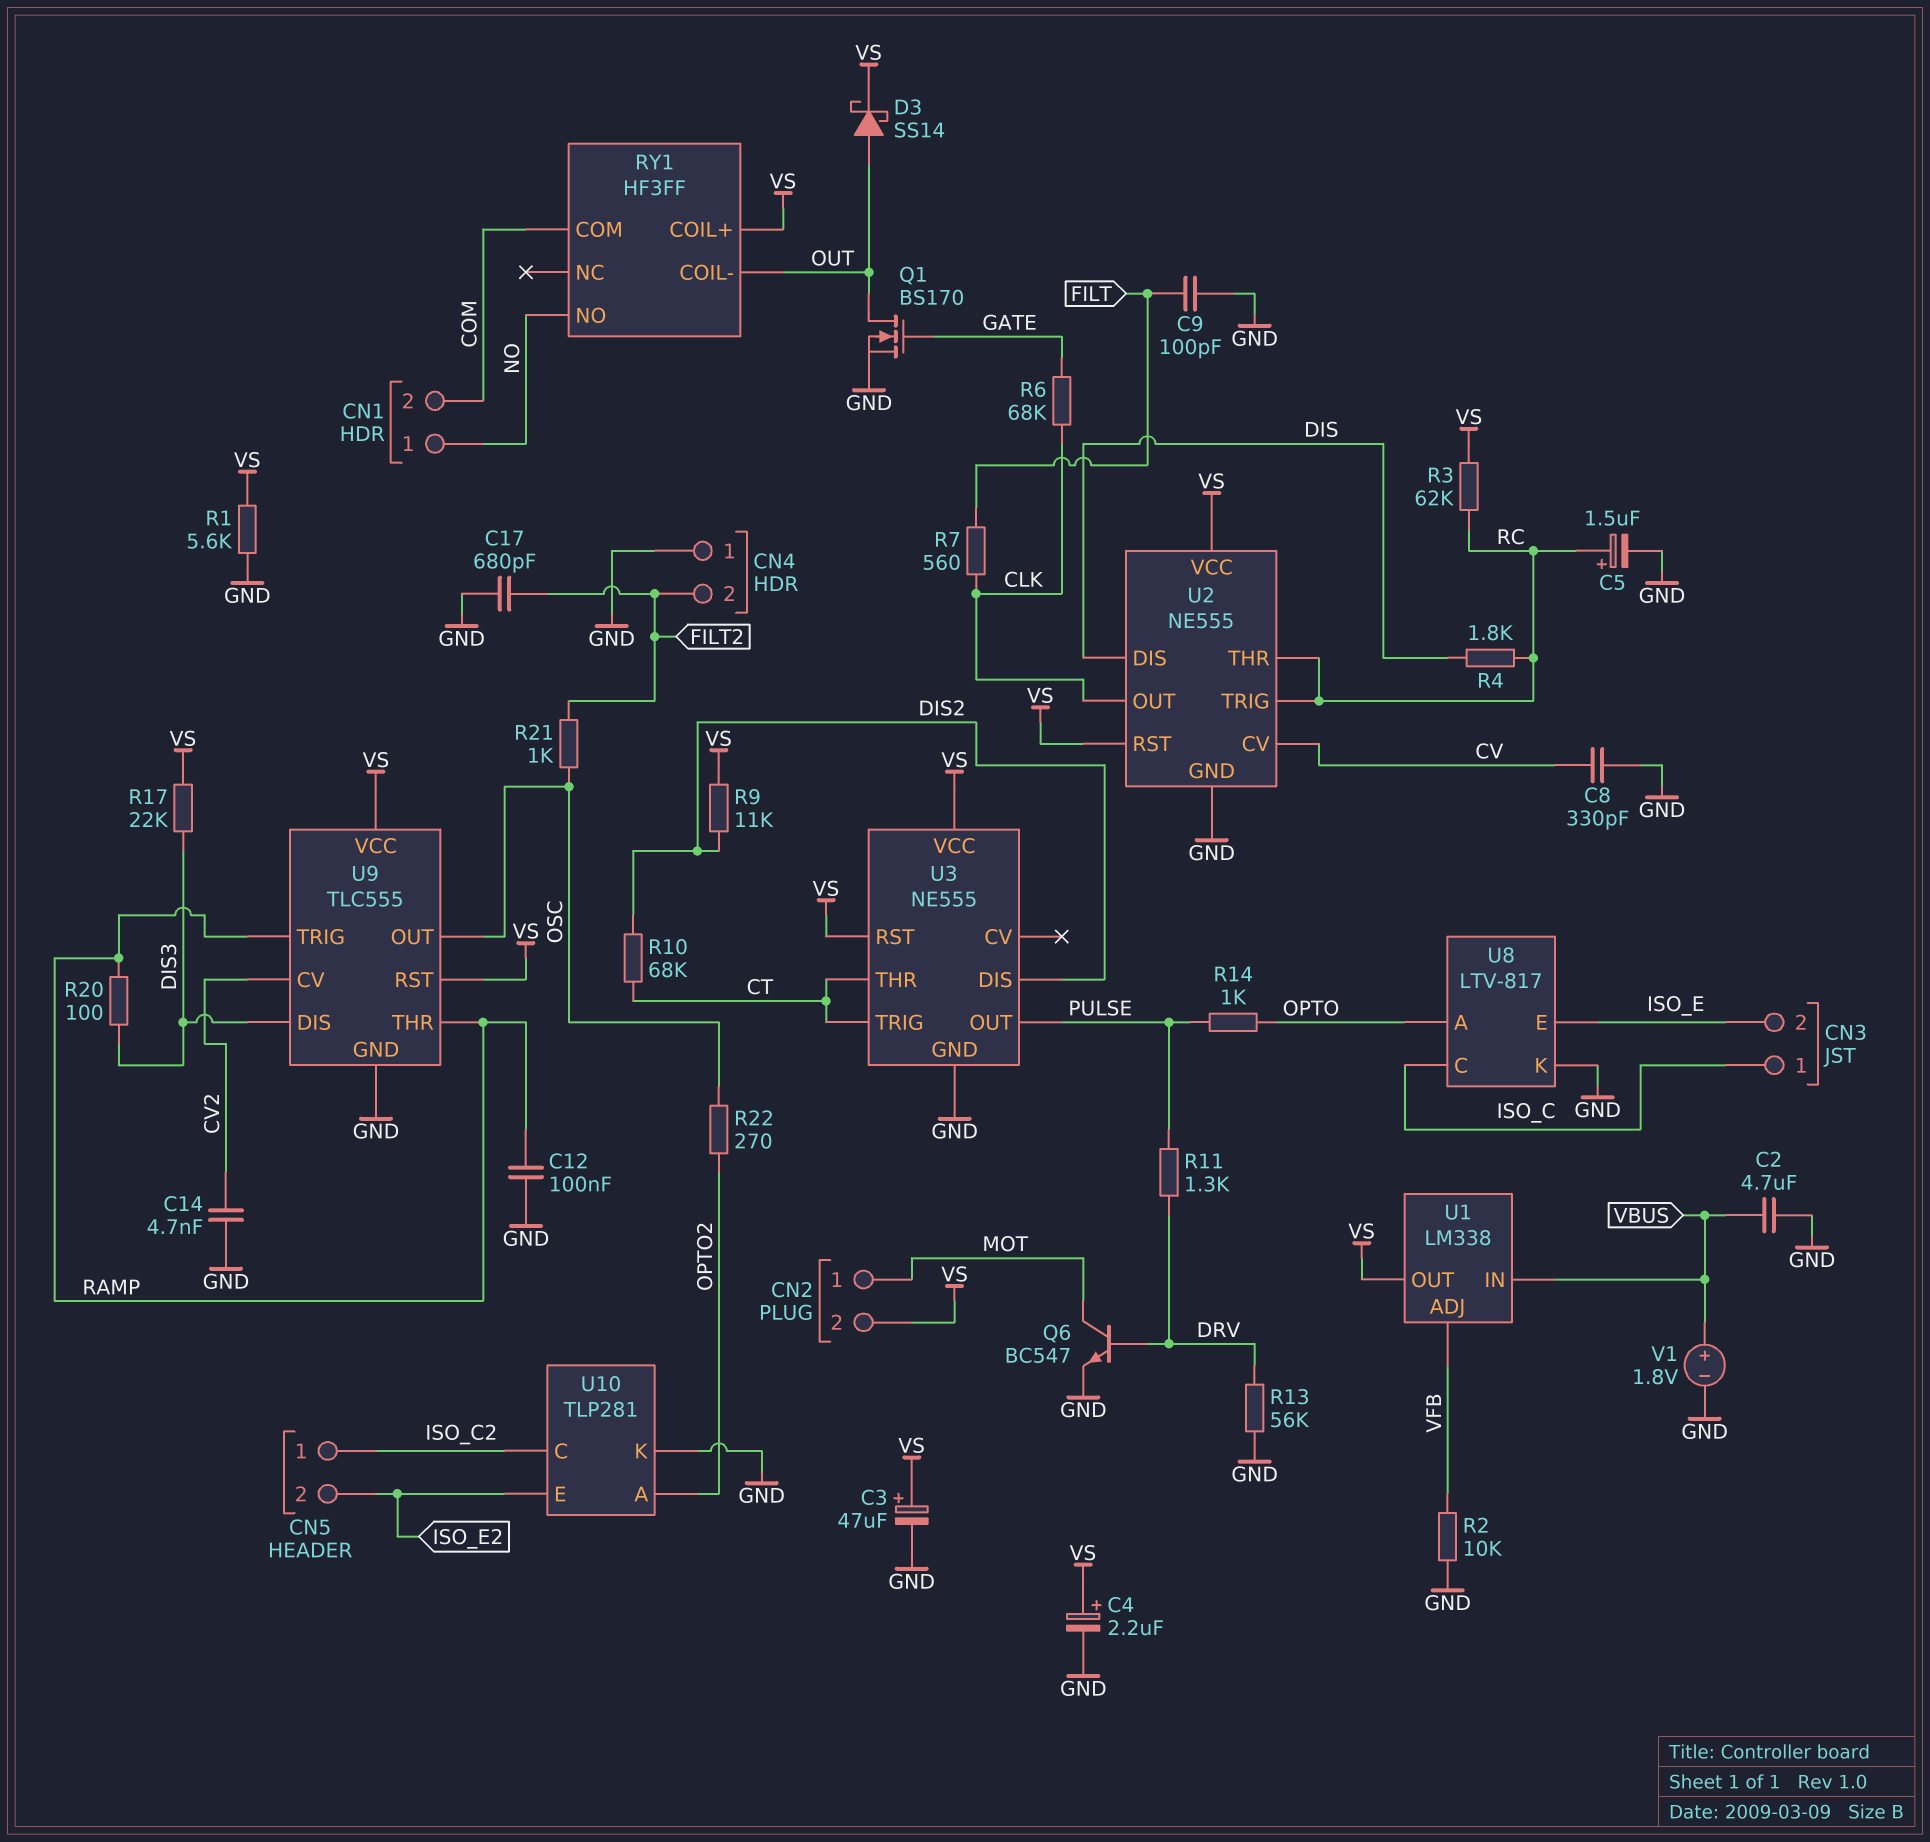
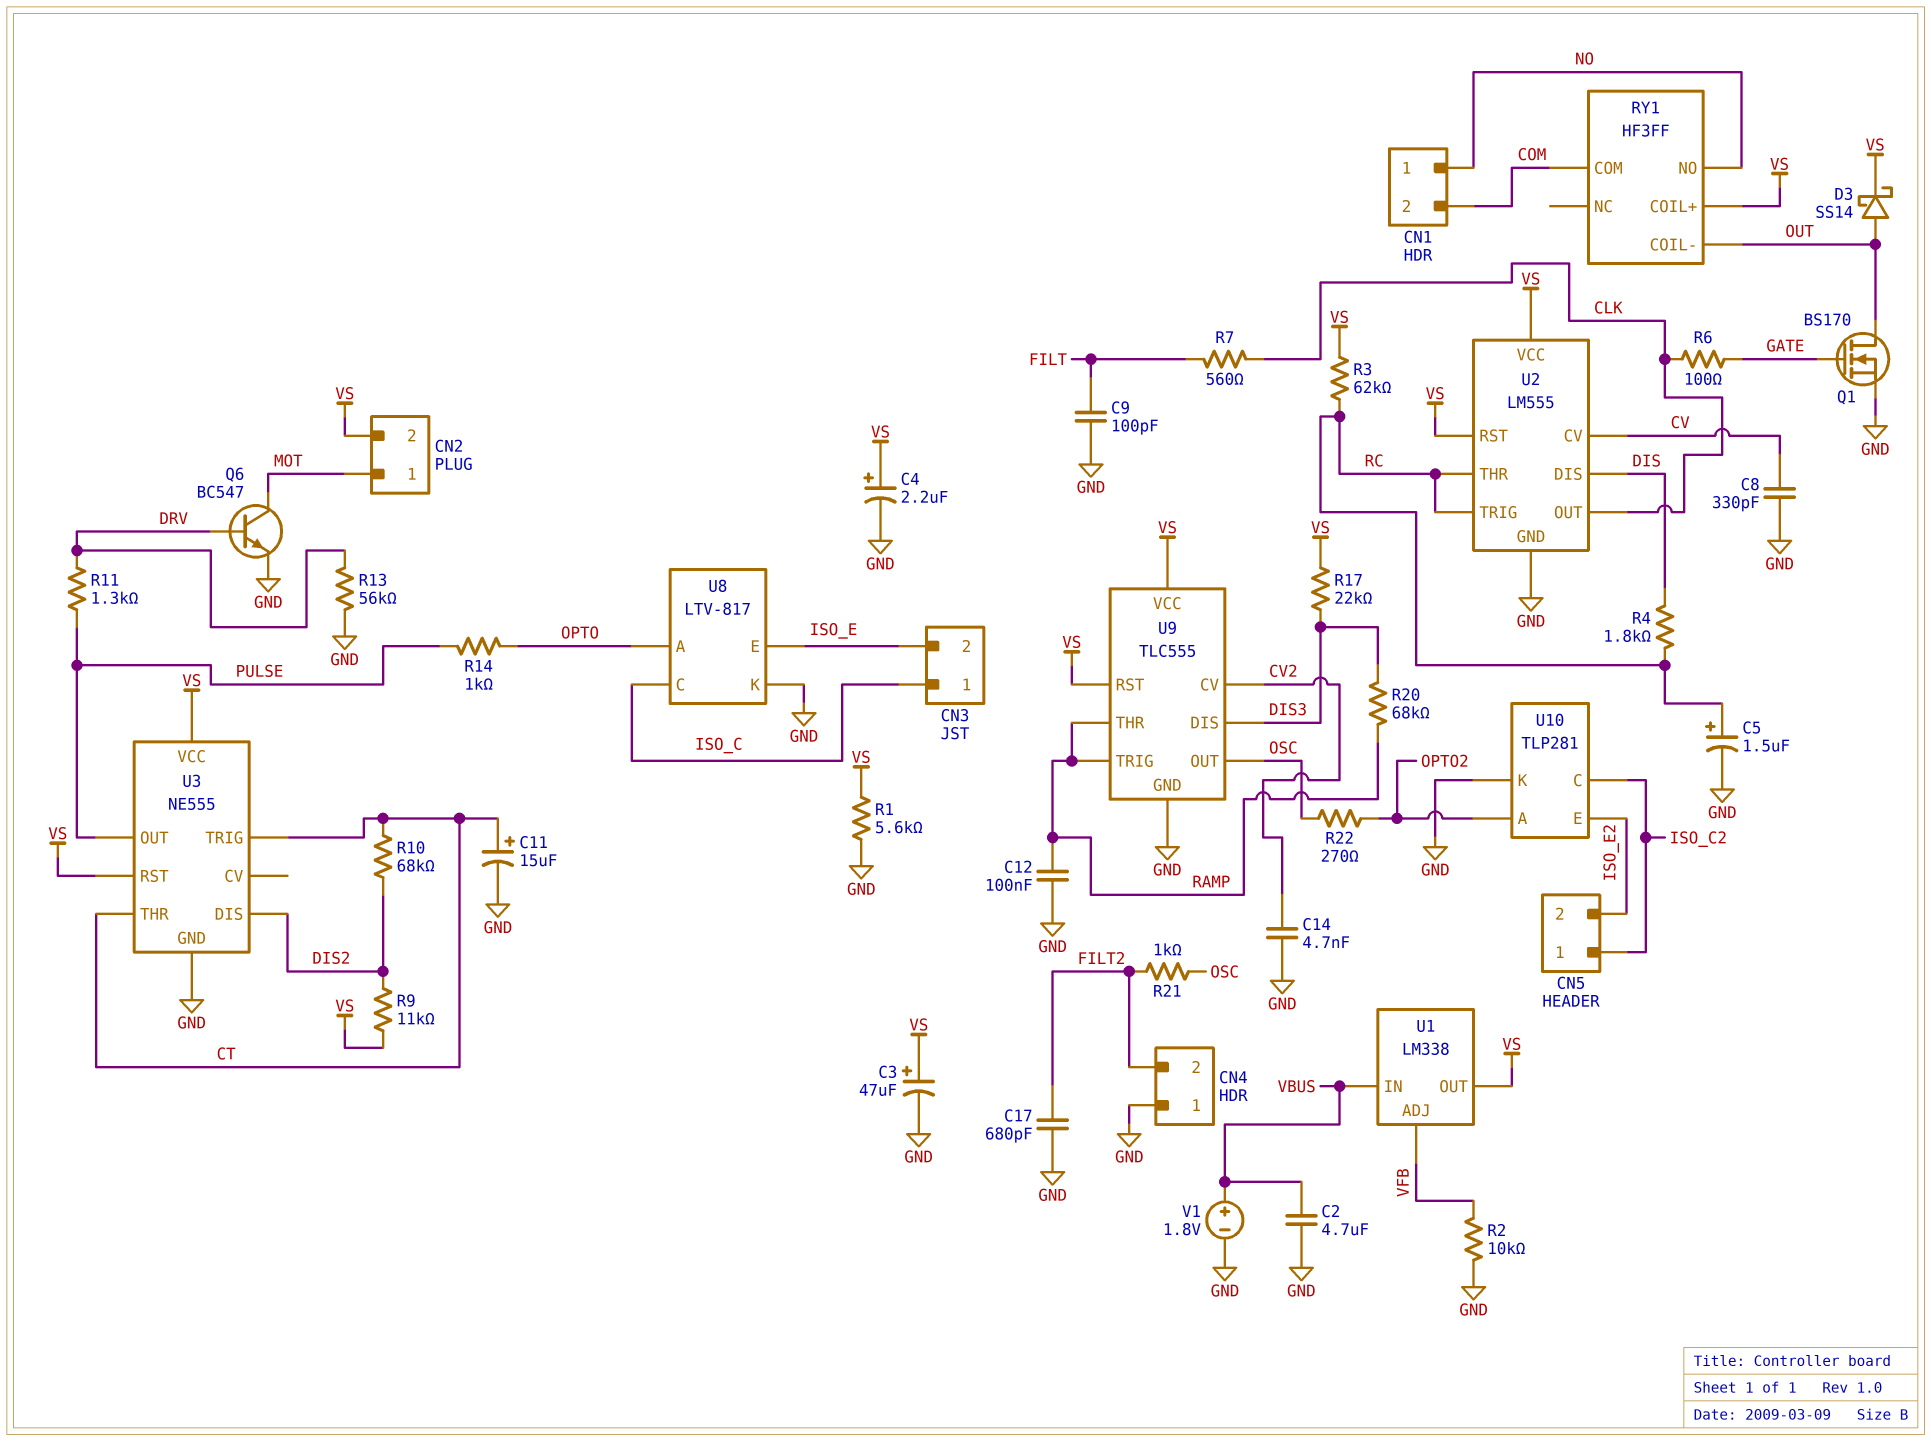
C11: none -> 15uF (plus CT, minus GND)
R6: 68k (CLK, GATE) -> 100 (CLK, GATE)
R20: 100 (DIS3, RAMP) -> 68k (DIS3, RAMP)
U2: NE555 -> LM555

